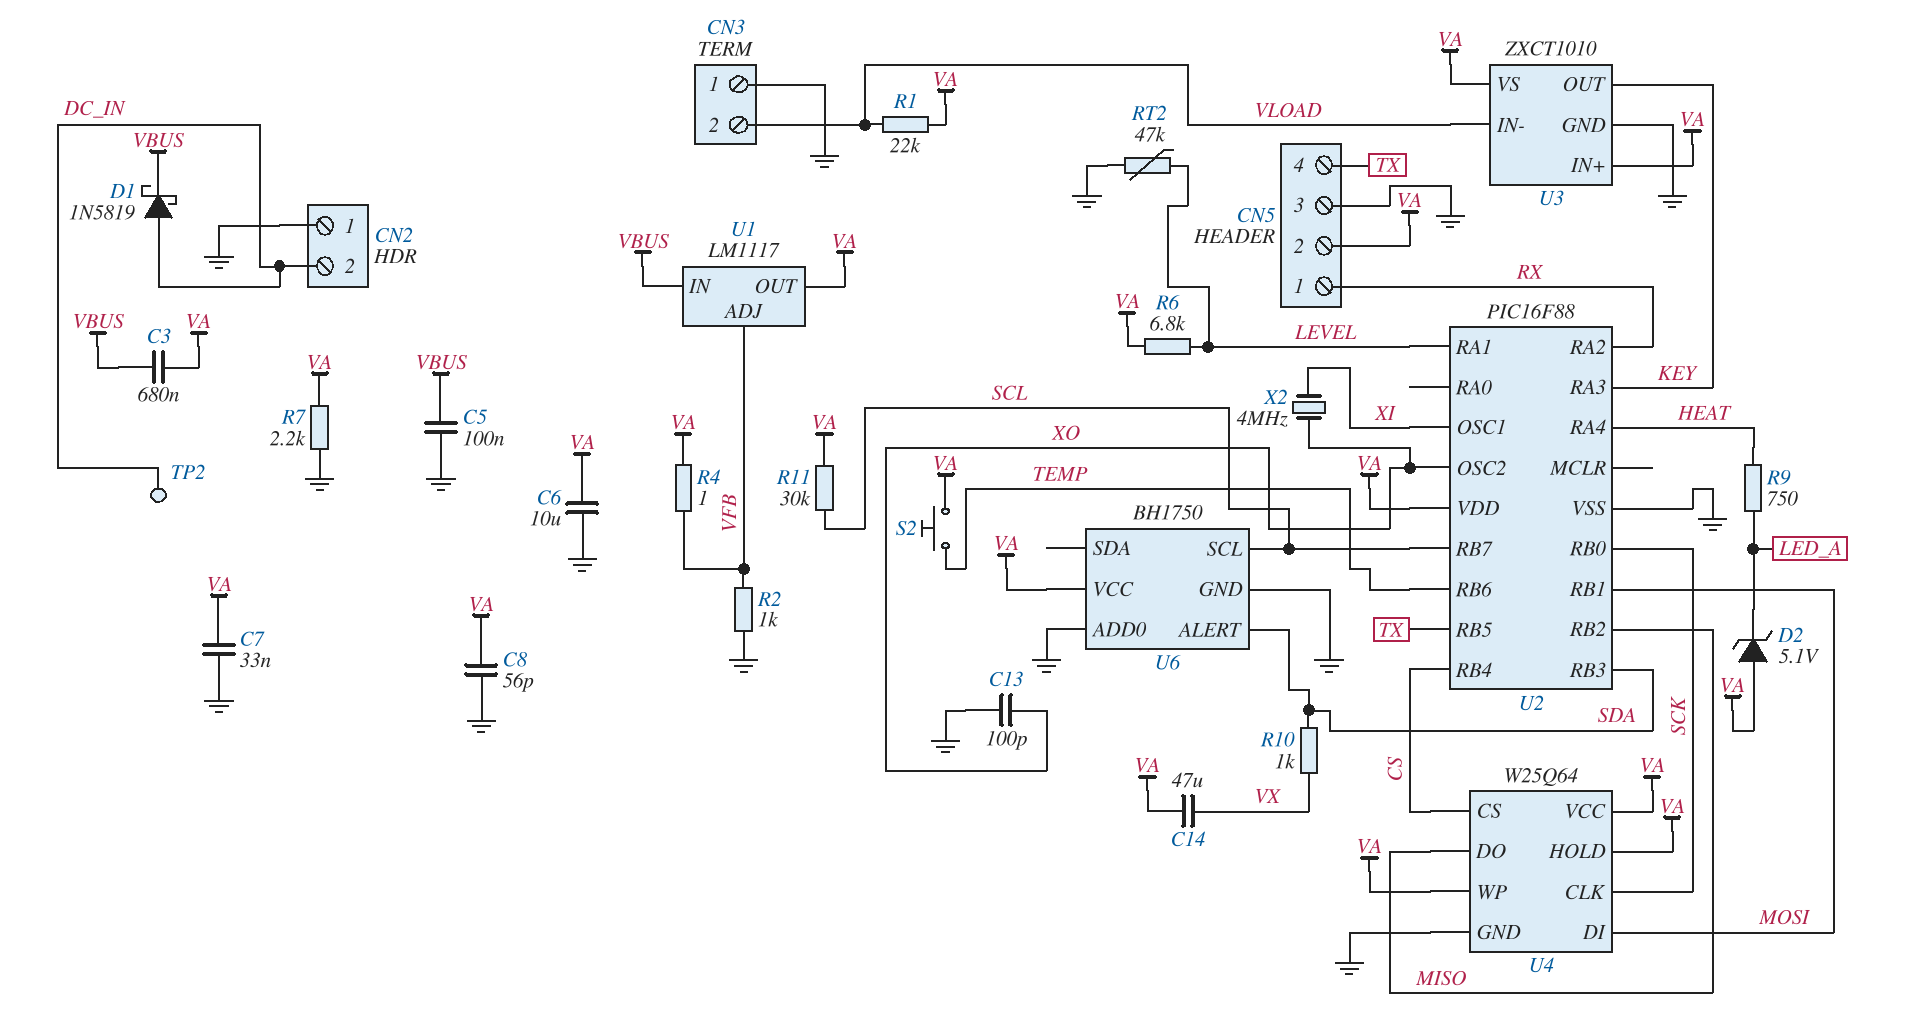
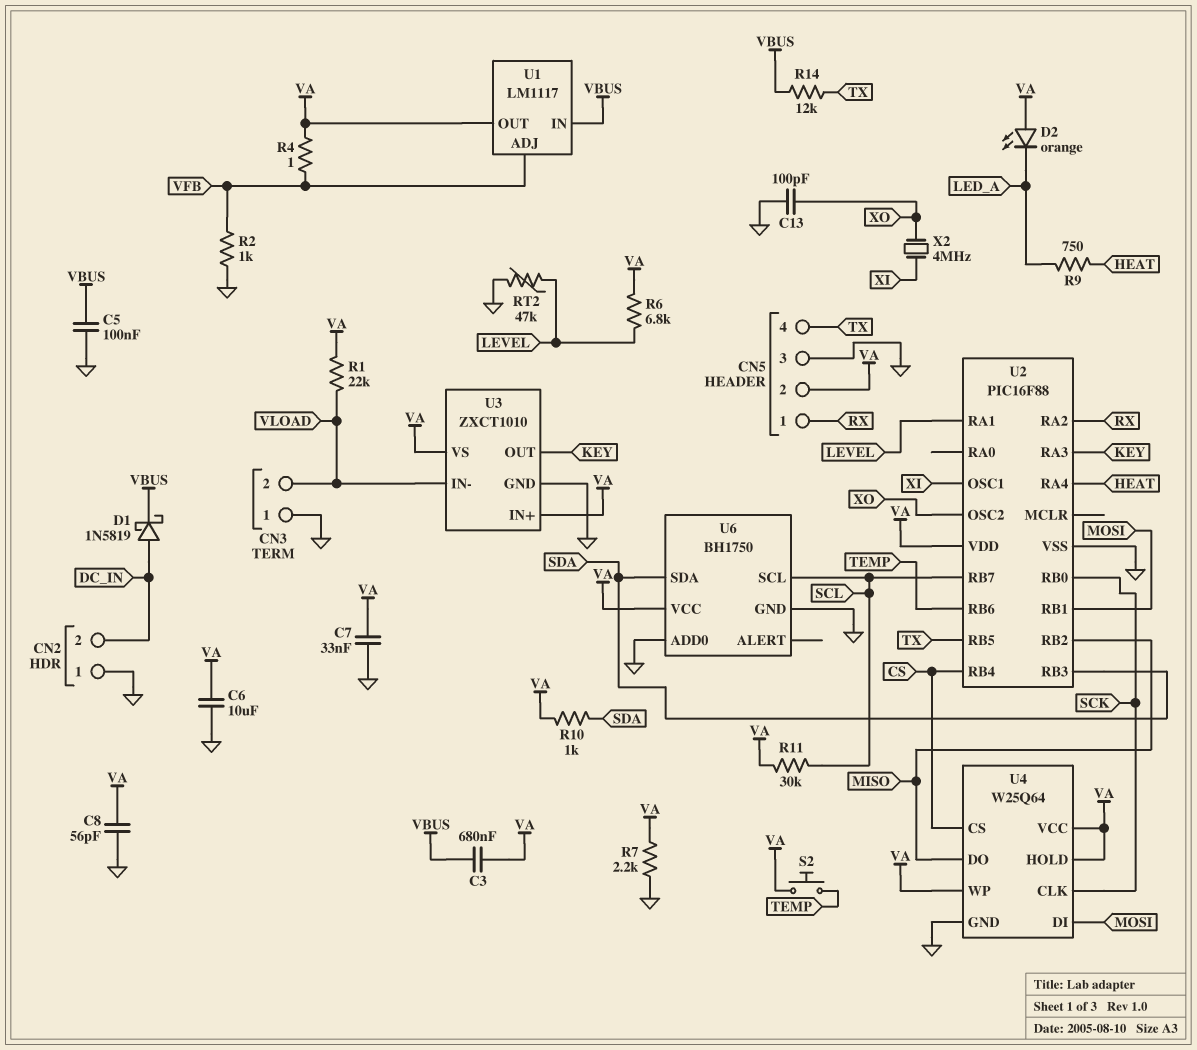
C14: 47uF (VA, VX) -> none
D2: zener 5.1V (A VA, K LED_A) -> LED orange (A VA, K LED_A)
R10: 1k (SDA, VX) -> 1k (SDA, VA)
R14: none -> 12k (TX, VBUS)
TP2: test point (DC_IN) -> none
U6 pin ALERT: SDA -> none
U6 pin SDA: none -> SDA

